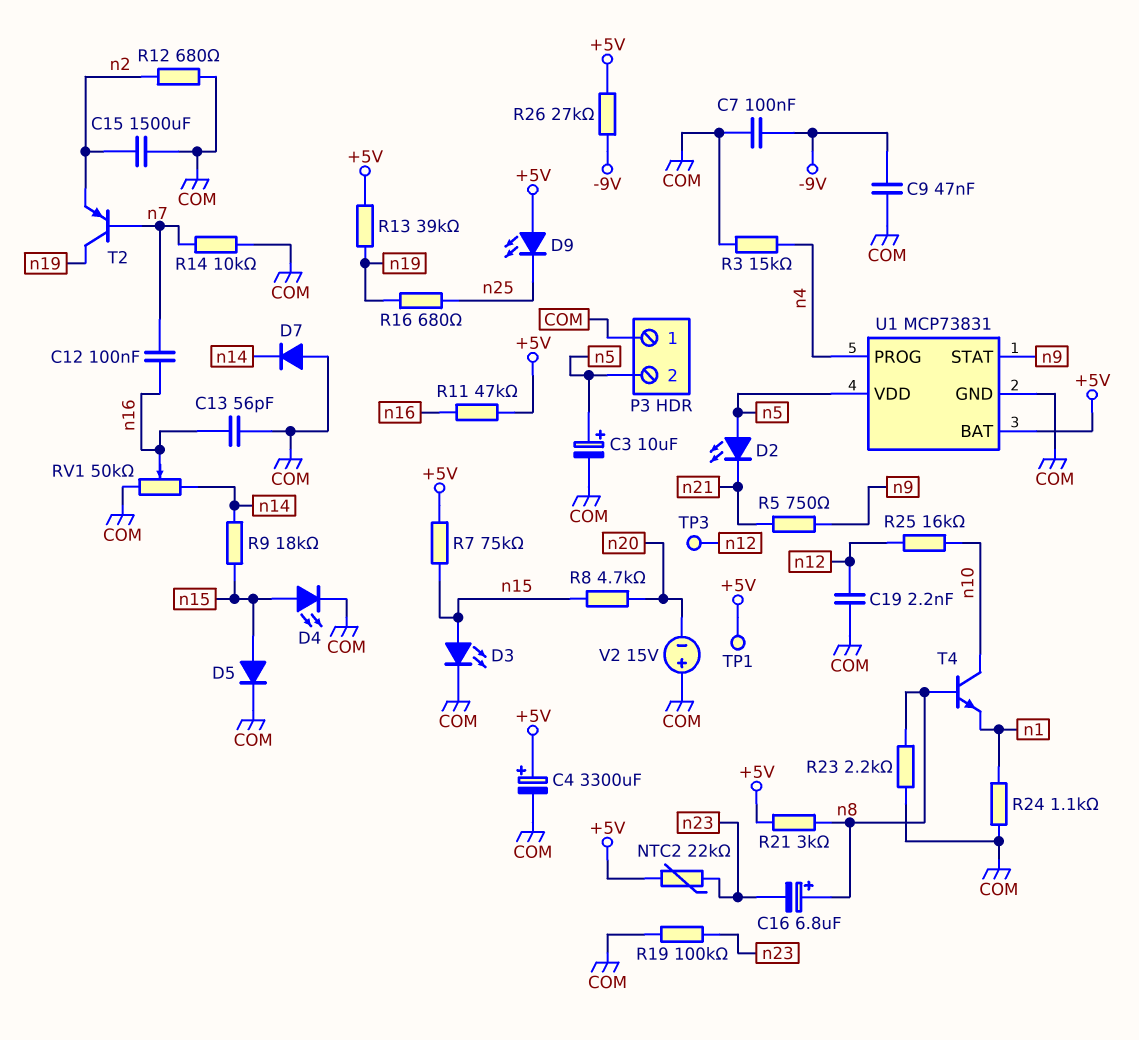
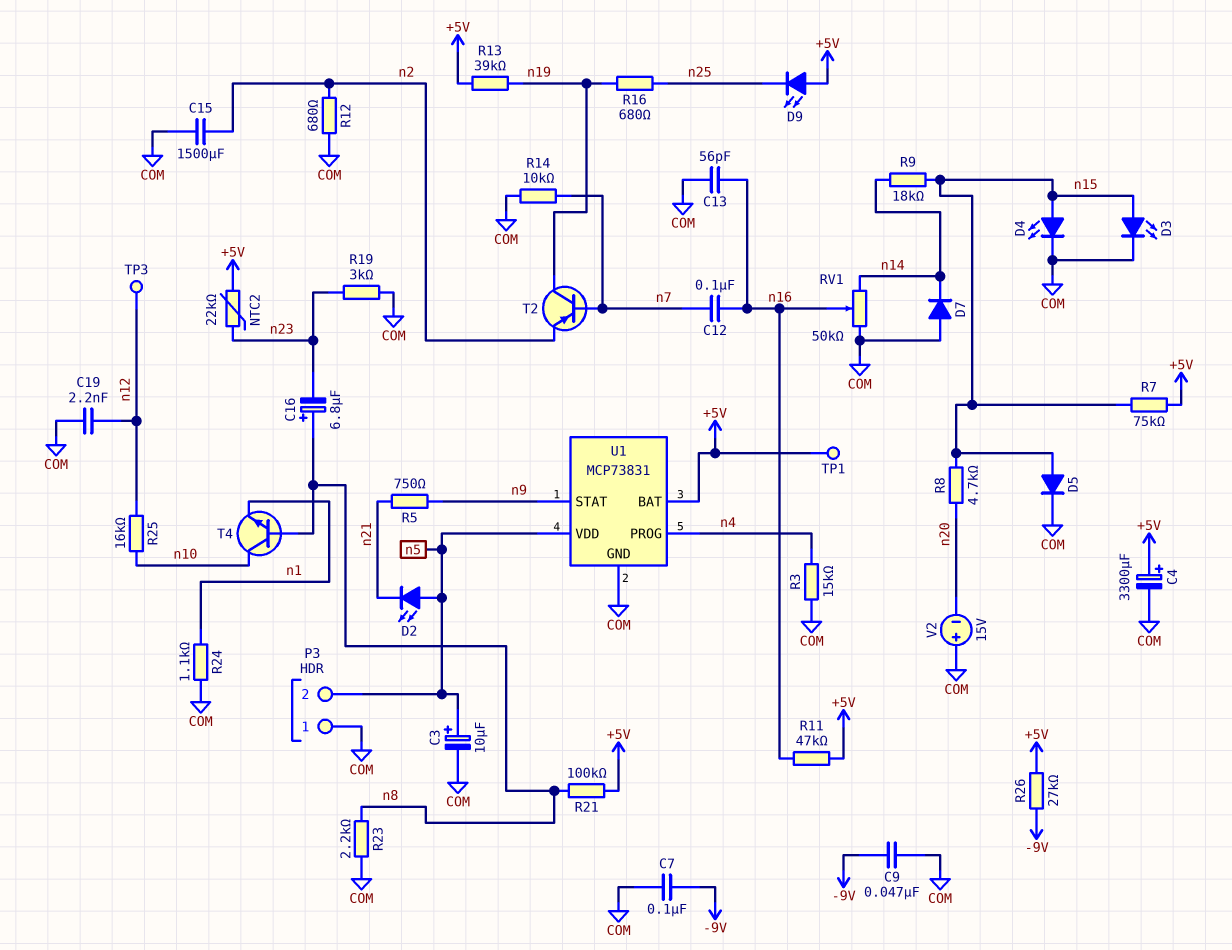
R19: 100k (COM, n23) -> 3k (COM, n23)
R21: 3k (+5V, n8) -> 100k (+5V, n8)

